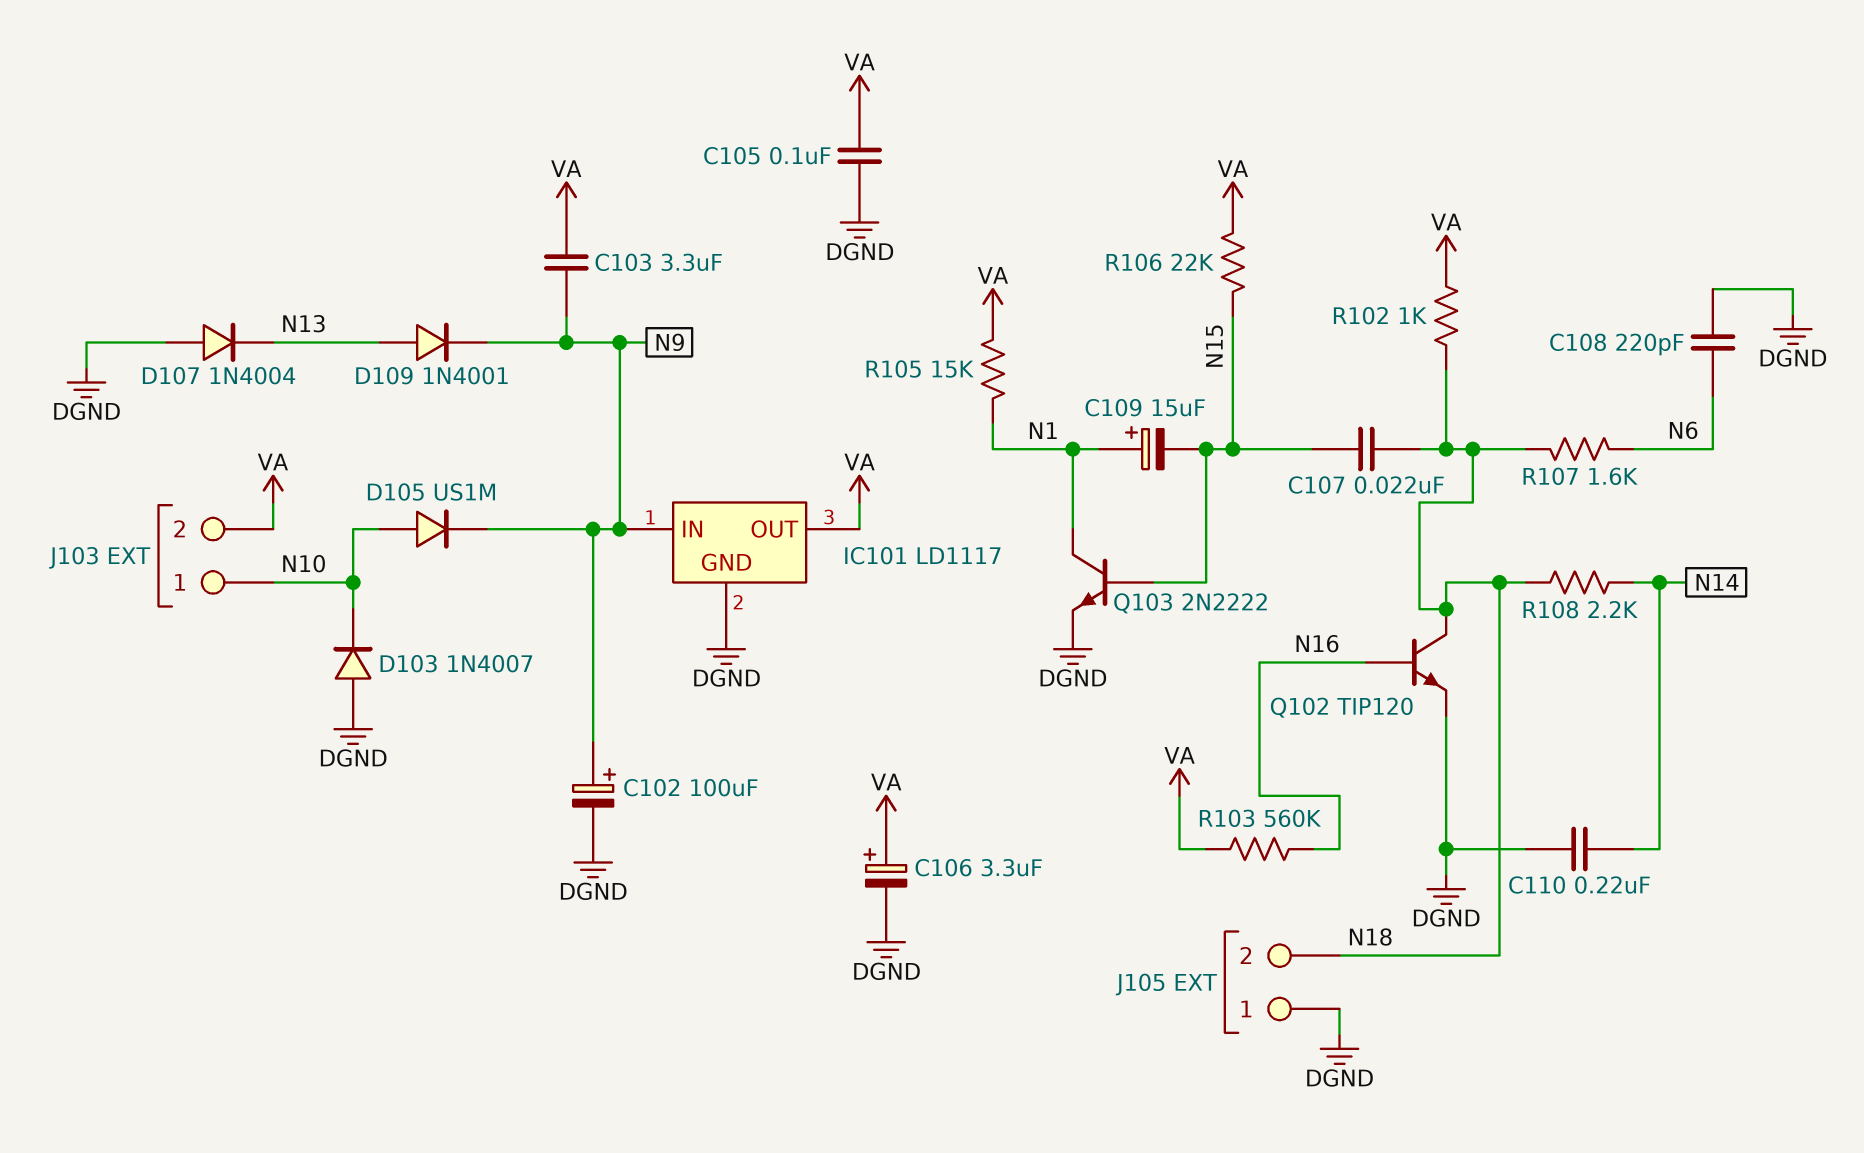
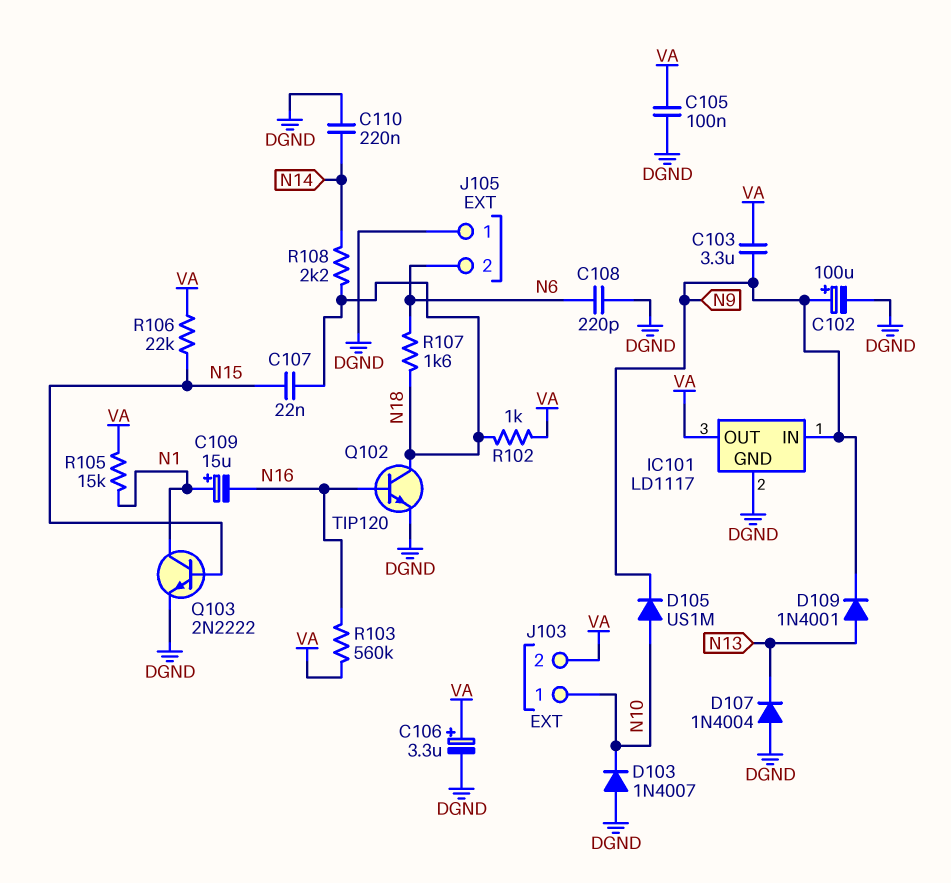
C109: 15uF (plus N1, minus N15) -> 15uF (plus N1, minus N16)
J105 pin 2: N18 -> N6

